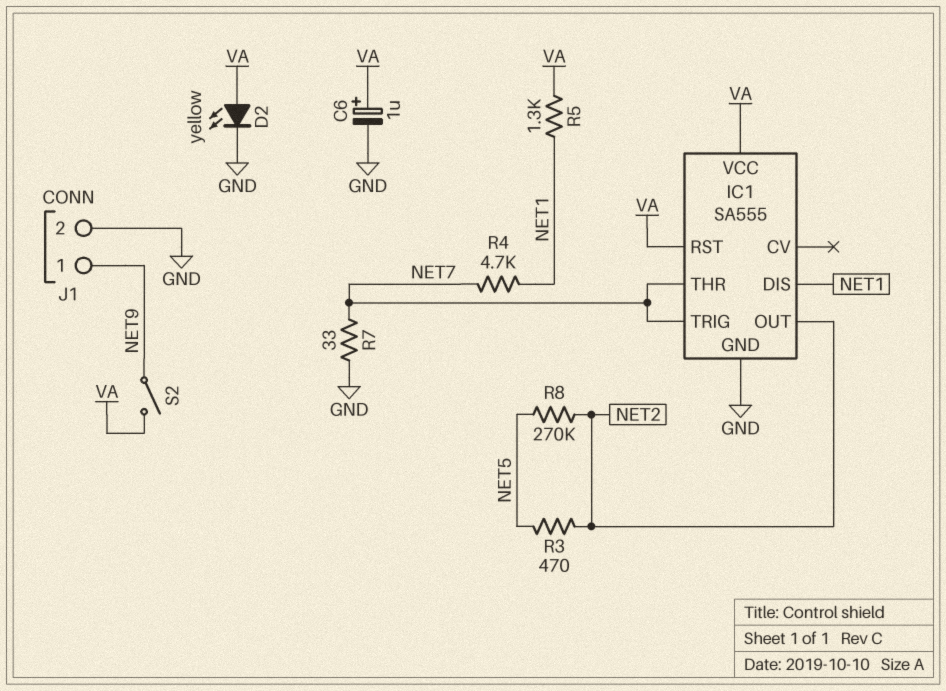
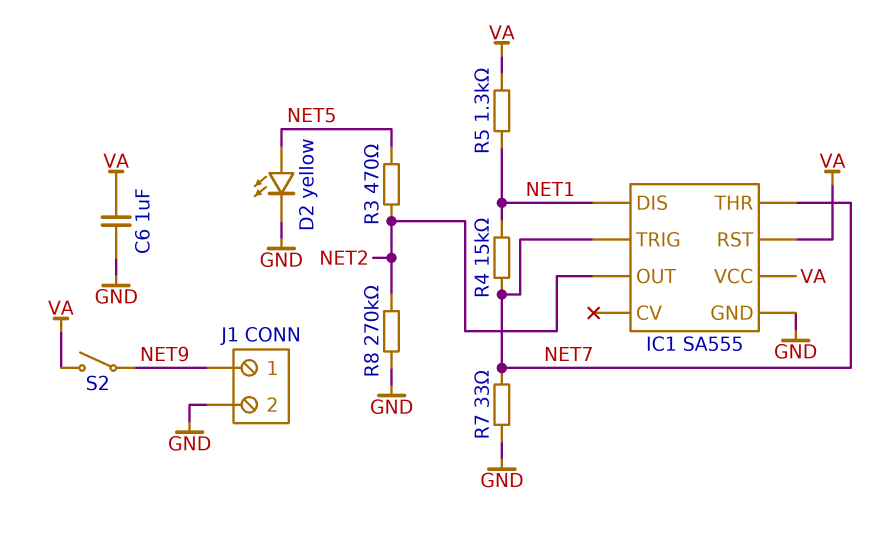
C6: 1uF (plus VA, minus GND) -> 1uF (GND, VA)
D2: LED yellow (A VA, K GND) -> LED yellow (A NET5, K GND)
R4: 4.7k (NET1, NET7) -> 15k (NET1, NET7)
R8: 270k (NET2, NET5) -> 270k (GND, NET2)

